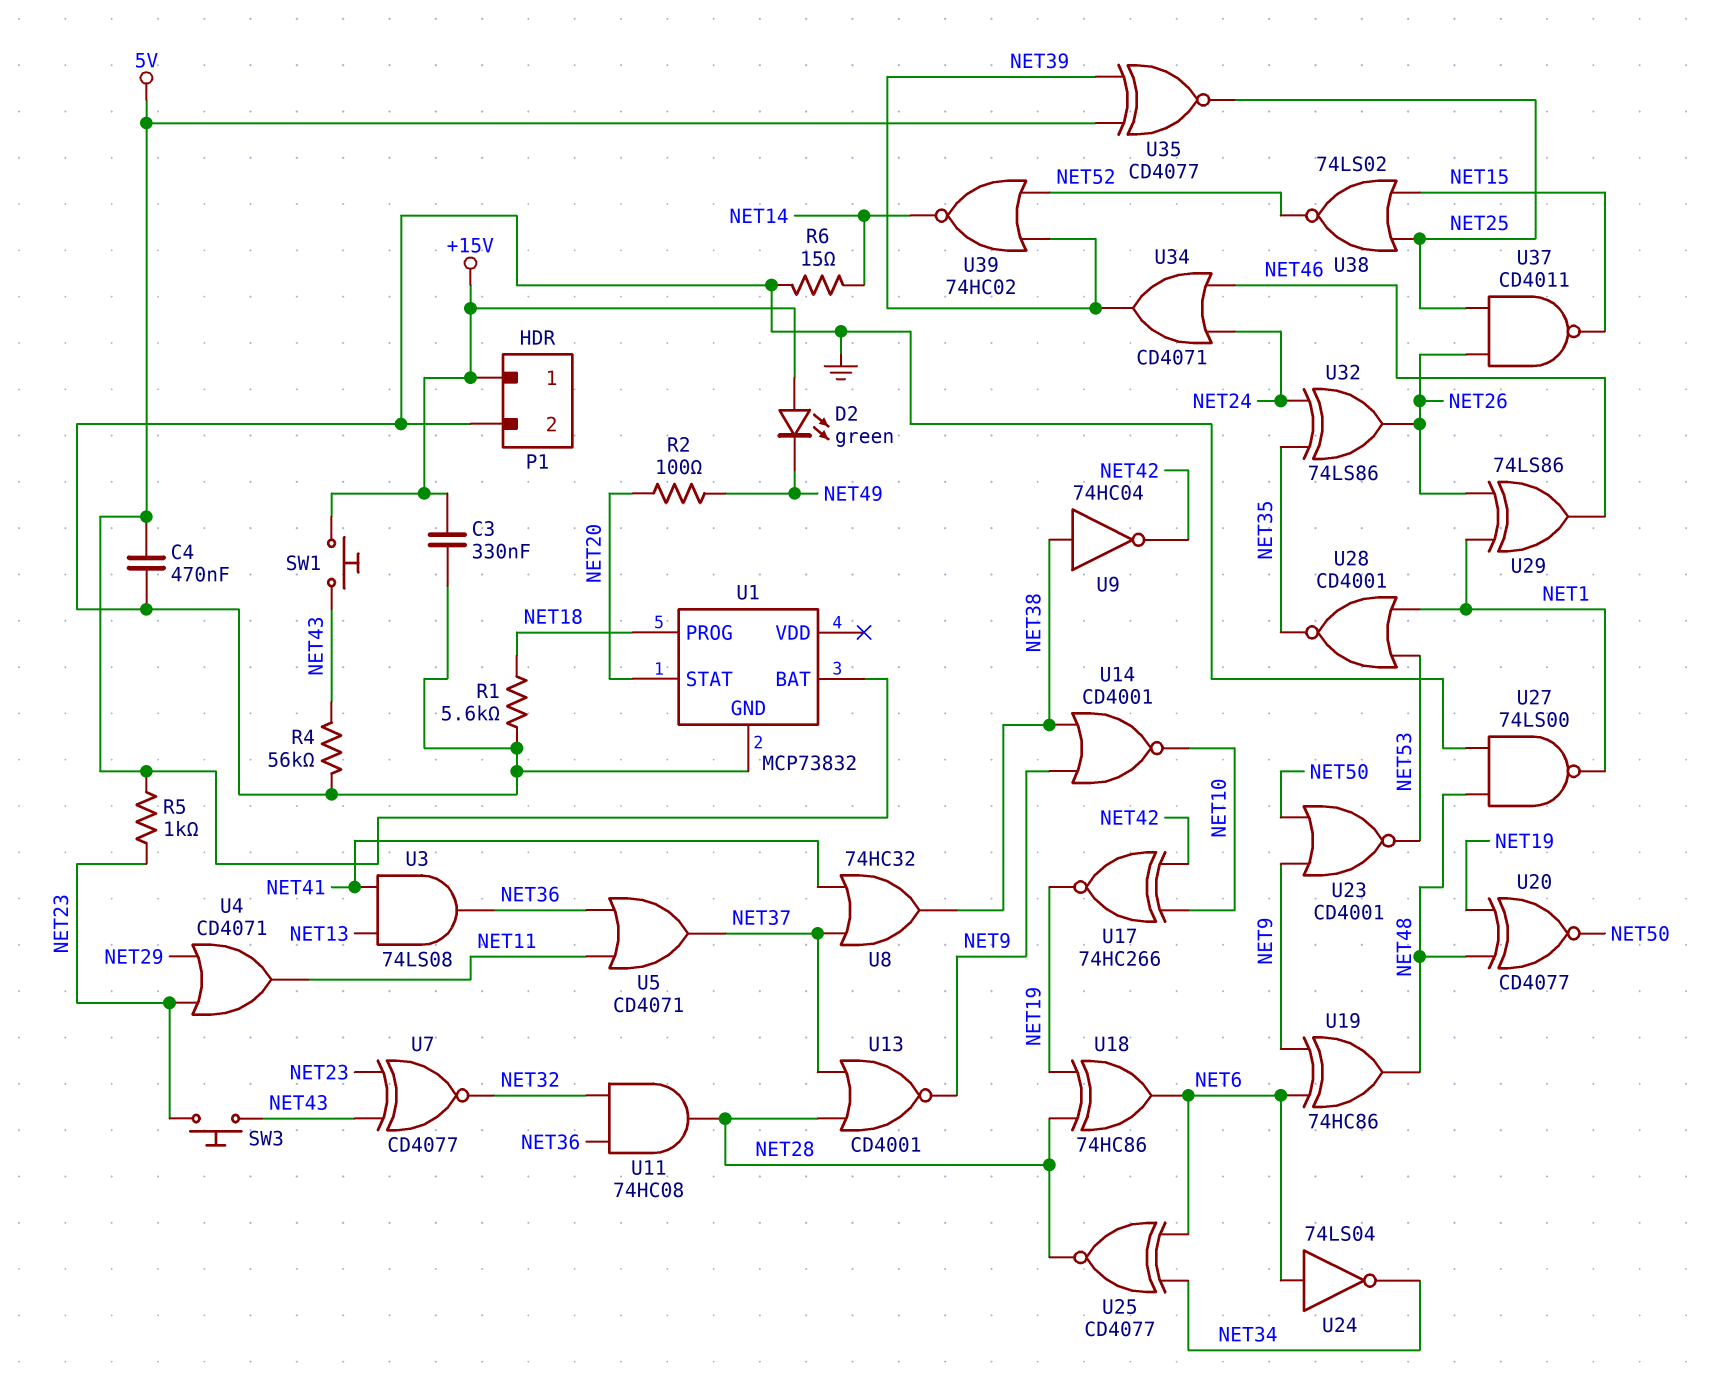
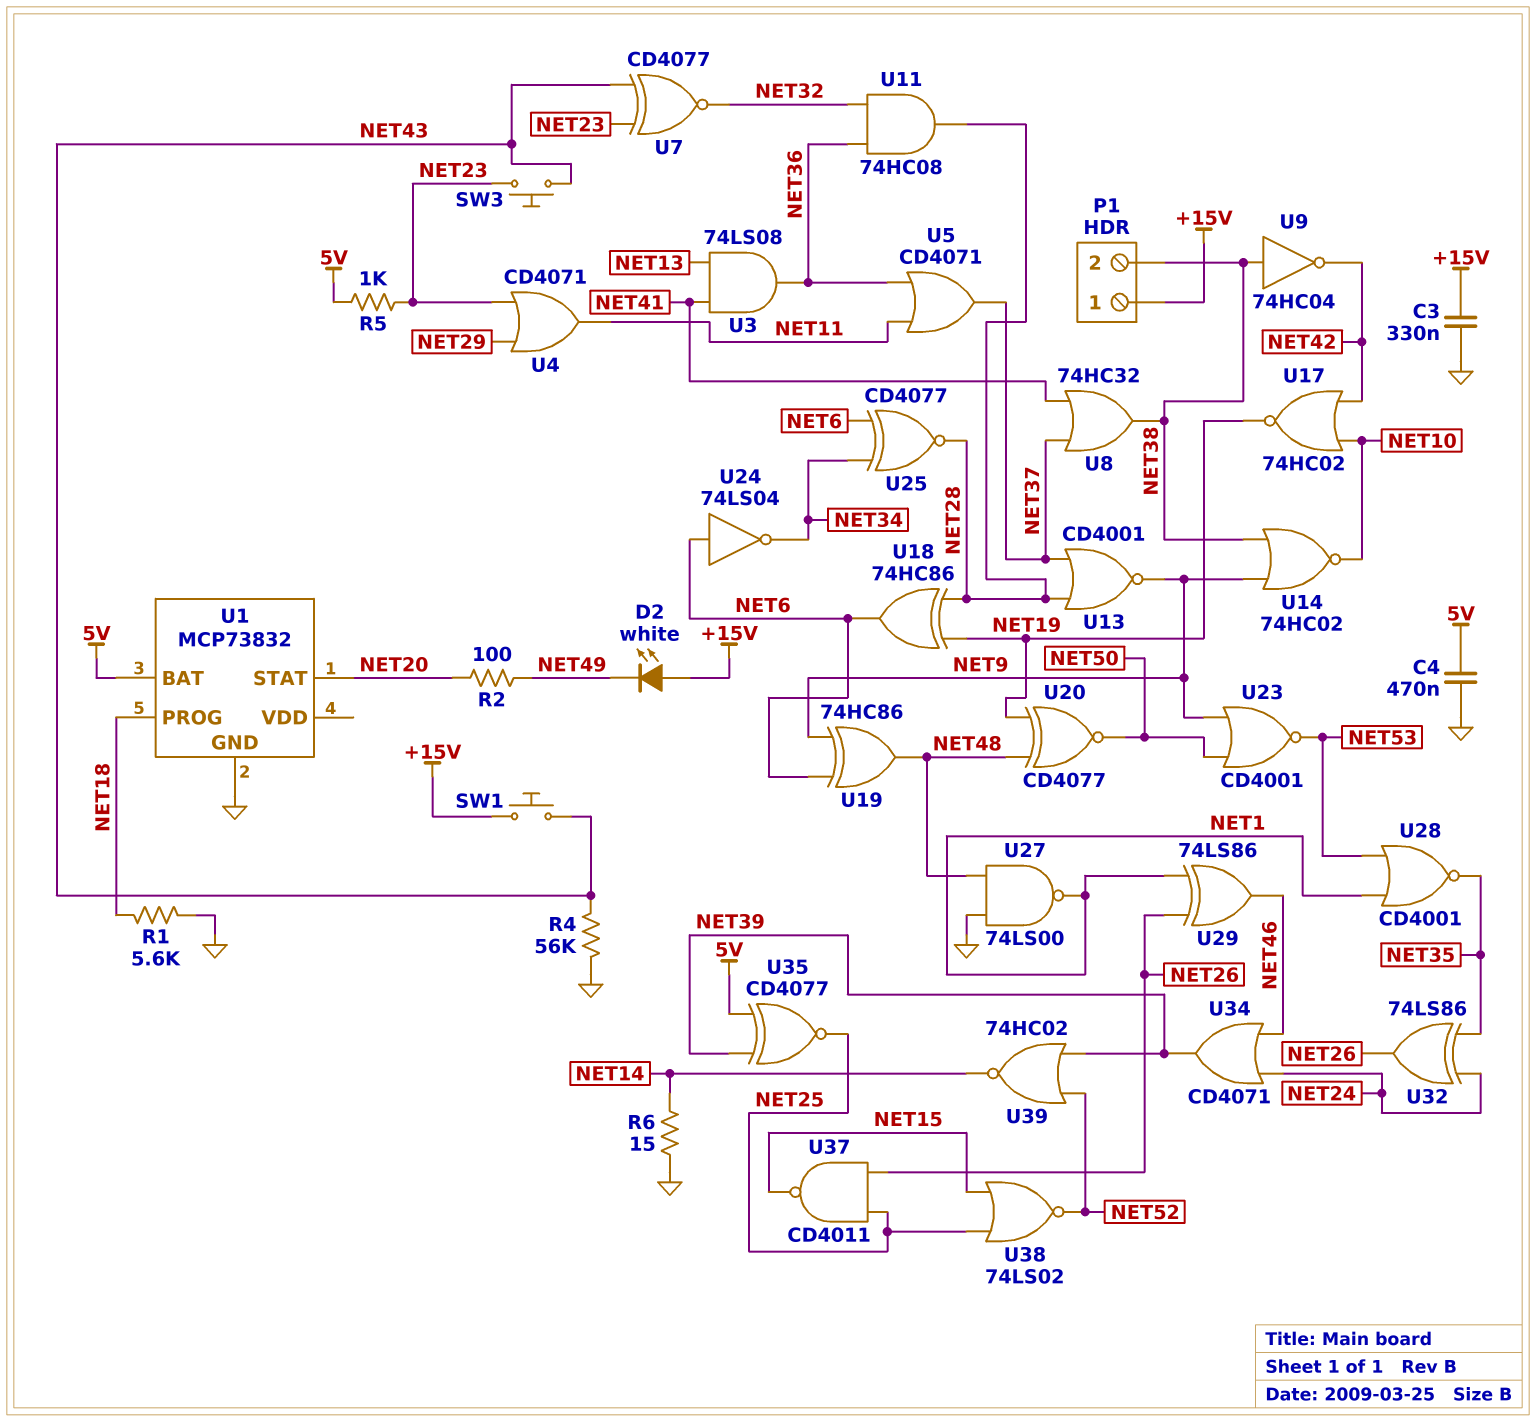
D2: LED green (A +15V, K NET49) -> LED white (A +15V, K NET49)
P1 pin 2: GND -> NET38
U14: NOR CD4001 (in NET9, in NET38, out NET10) -> NOR 74HC02 (in NET9, in NET38, out NET10)
U17: XNOR 74HC266 (in NET10, in NET42, out NET19) -> NOR 74HC02 (in NET10, in NET42, out NET19)

